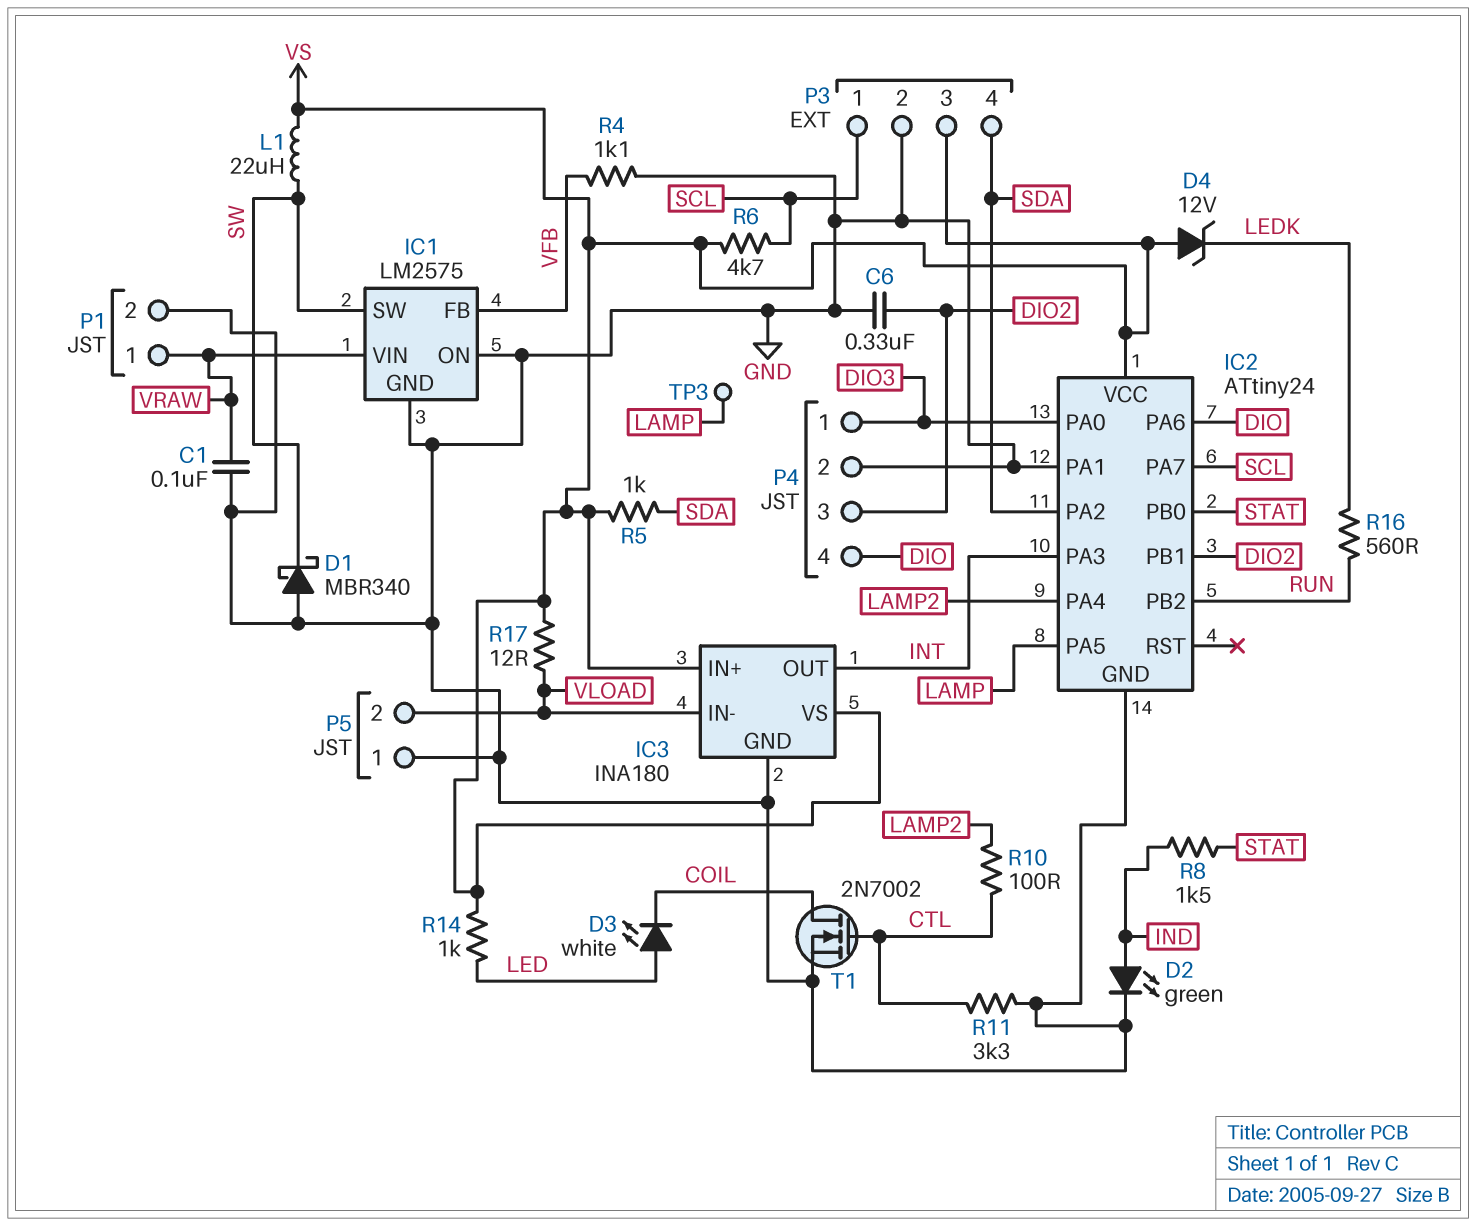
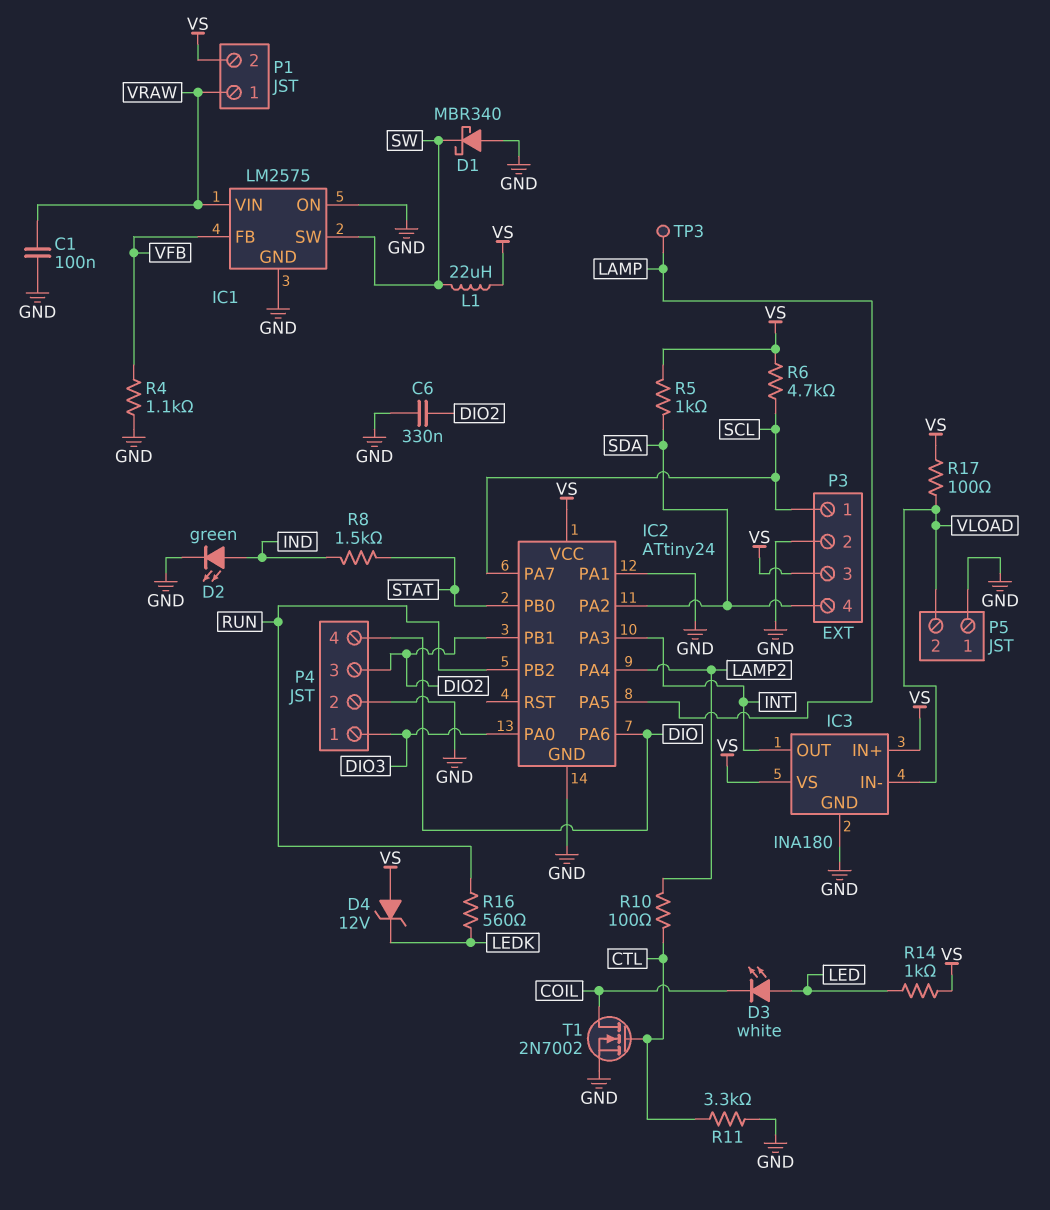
P1 pin 2: GND -> VS
R17: 12 (VLOAD, VS) -> 100 (VLOAD, VS)

